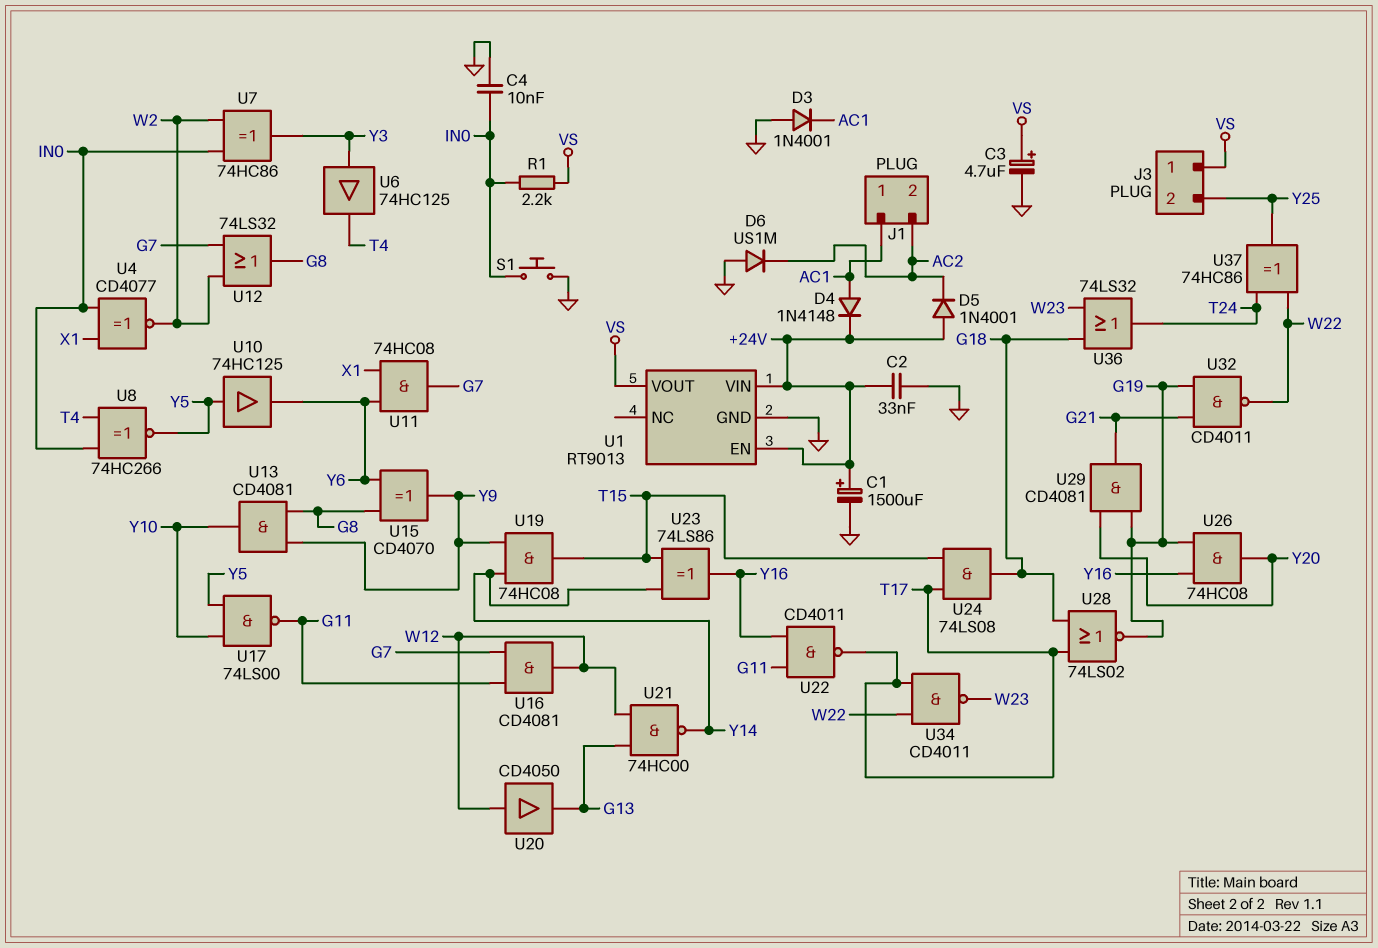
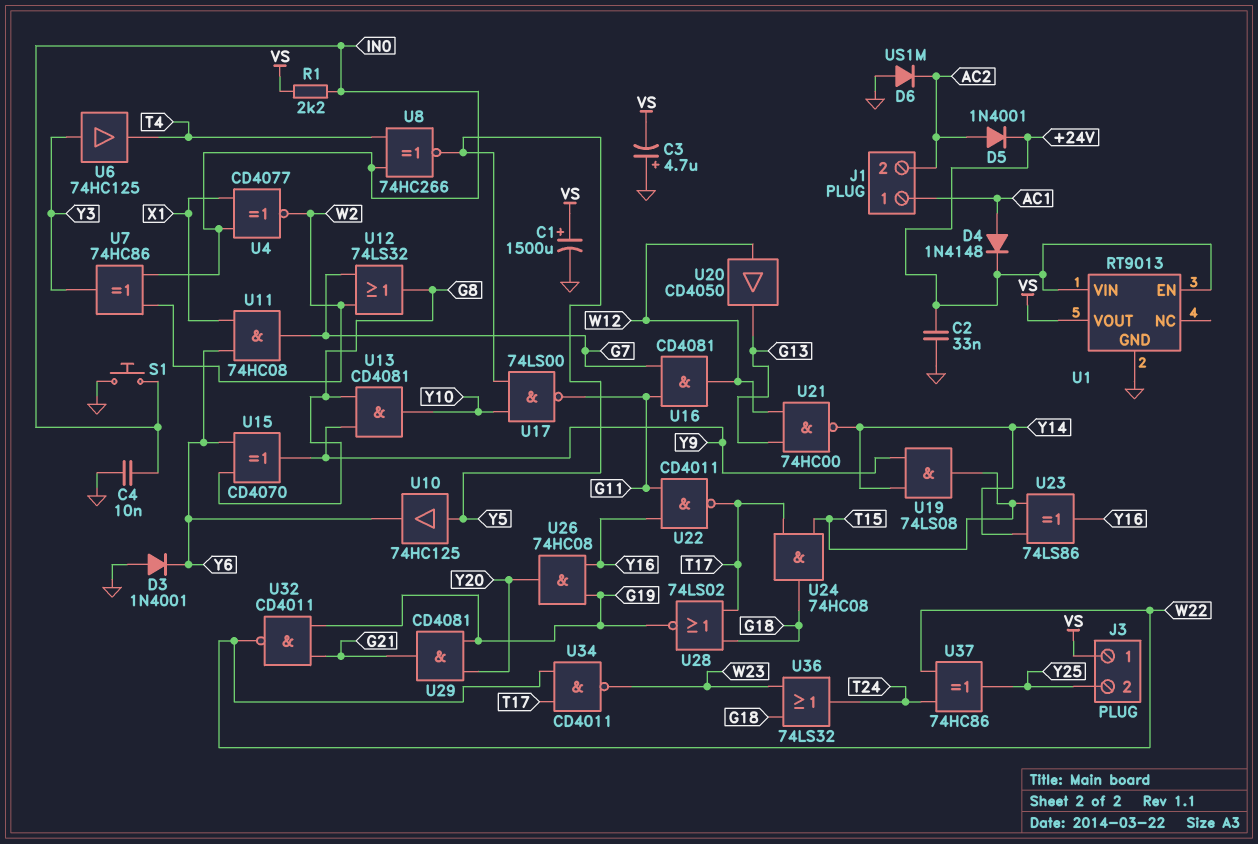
C1: 1500uF (plus +24V, minus GND) -> 1500uF (plus VS, minus GND)
C3: 4.7uF (plus VS, minus GND) -> 4.7uF (plus GND, minus VS)
D3: diode 1N4001 (A GND, K AC1) -> diode 1N4001 (A GND, K Y6)
D5: diode 1N4001 (A +24V, K AC2) -> diode 1N4001 (A AC2, K +24V)
U19: AND 74HC08 (in Y9, in Y14, out T15) -> AND 74LS08 (in Y9, in Y14, out T15)
U24: AND 74LS08 (in T15, in T17, out G18) -> AND 74HC08 (in T15, in T17, out G18)

